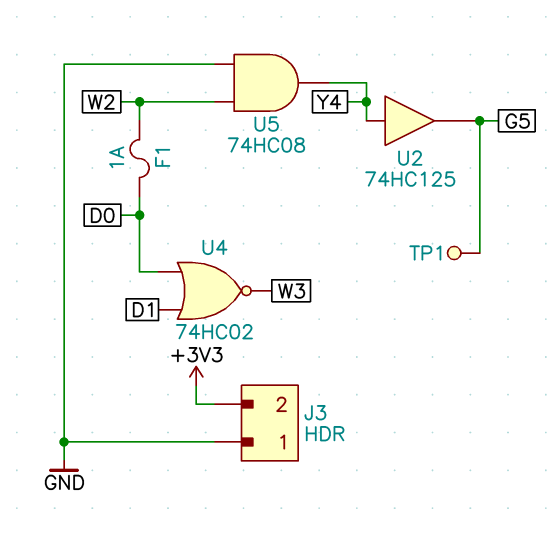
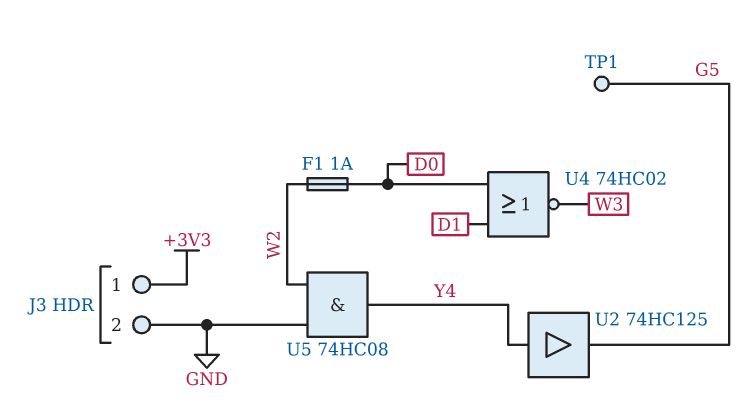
J3 pin 1: GND -> +3V3
J3 pin 2: +3V3 -> GND

